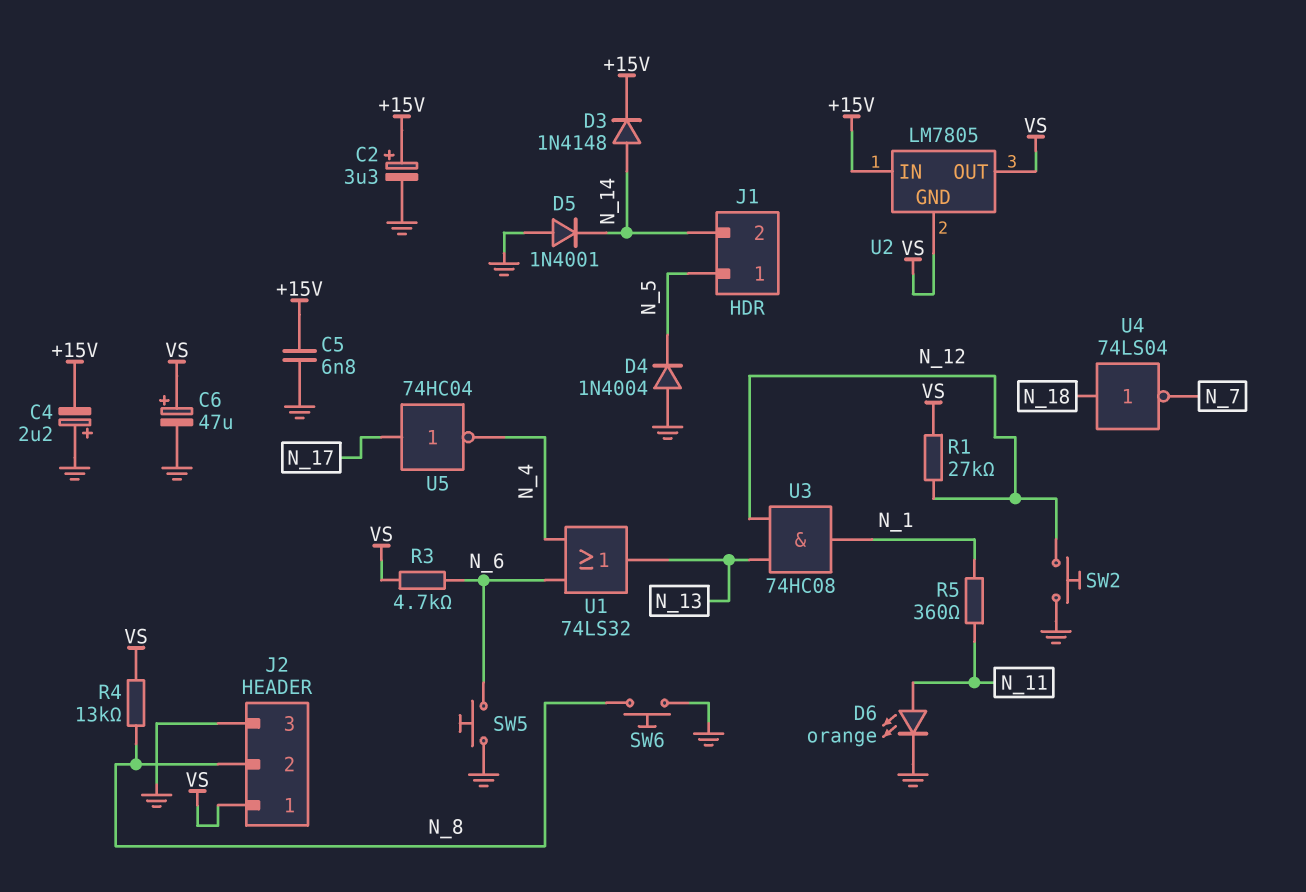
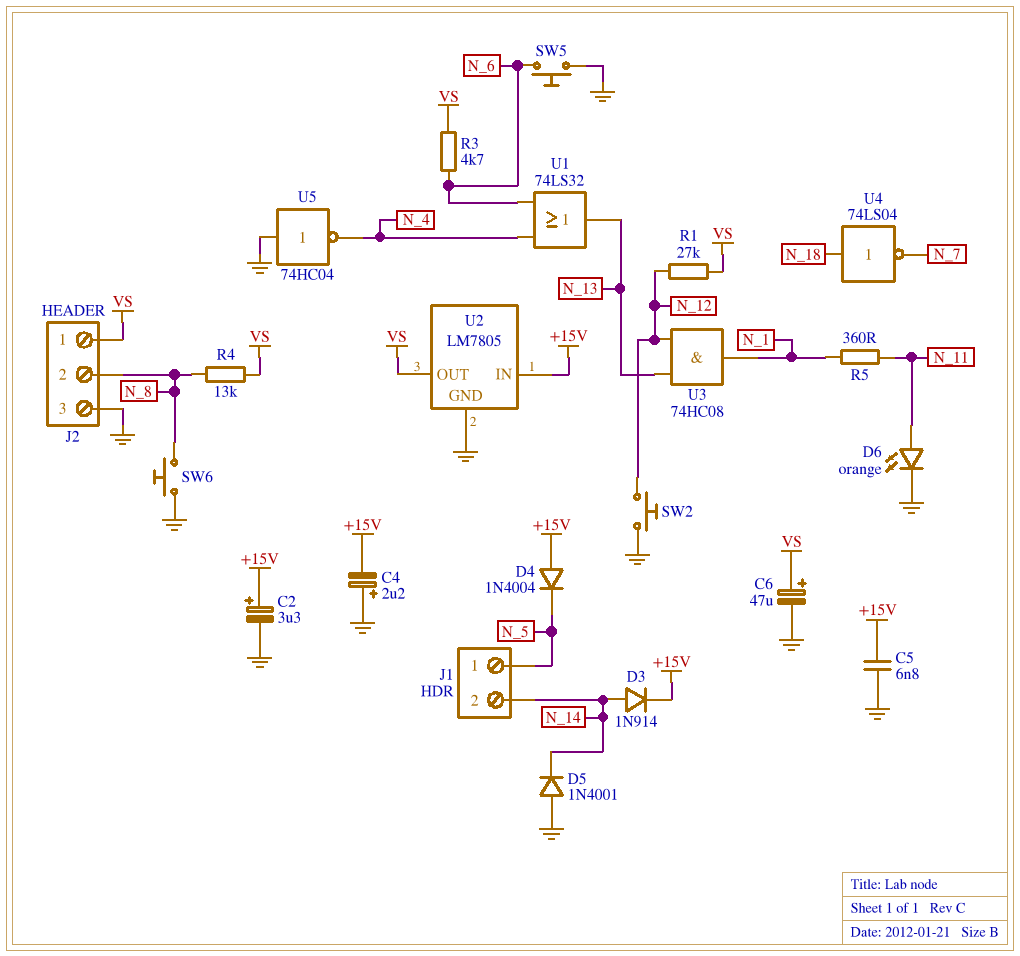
D3: diode 1N4148 (A N_14, K +15V) -> diode 1N914 (A N_14, K +15V)
D4: diode 1N4004 (A GND, K N_5) -> diode 1N4004 (A +15V, K N_5)
U2 pin GND: VS -> GND
U5: NOT 74HC04 (in N_17, out N_4) -> NOT 74HC04 (in GND, out N_4)

